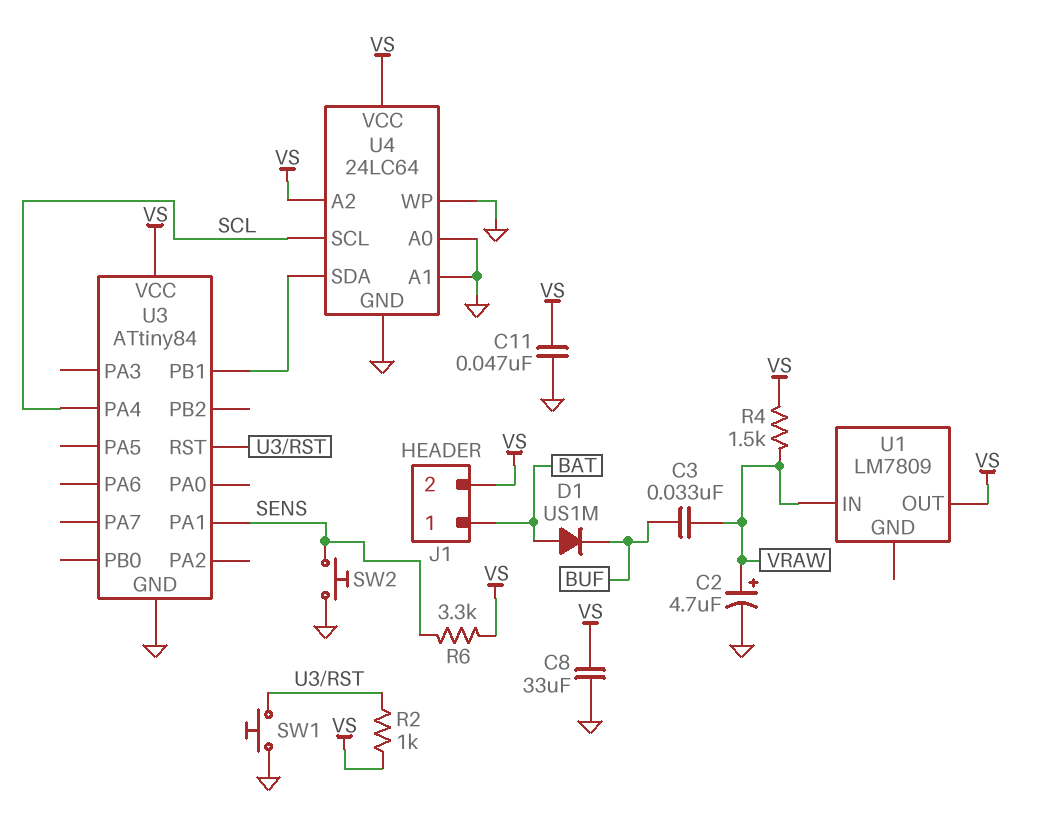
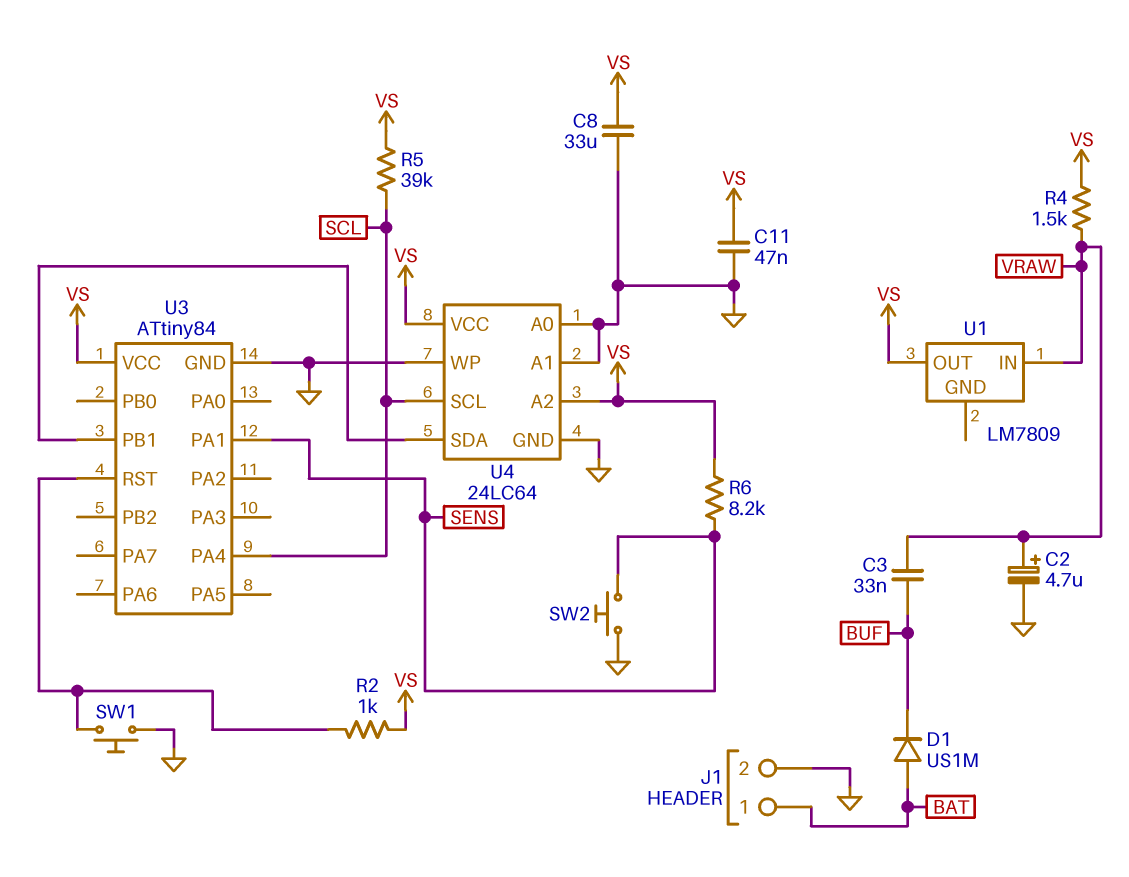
J1 pin 2: VS -> GND
R5: none -> 39k (SCL, VS)
R6: 3.3k (SENS, VS) -> 8.2k (SENS, VS)

